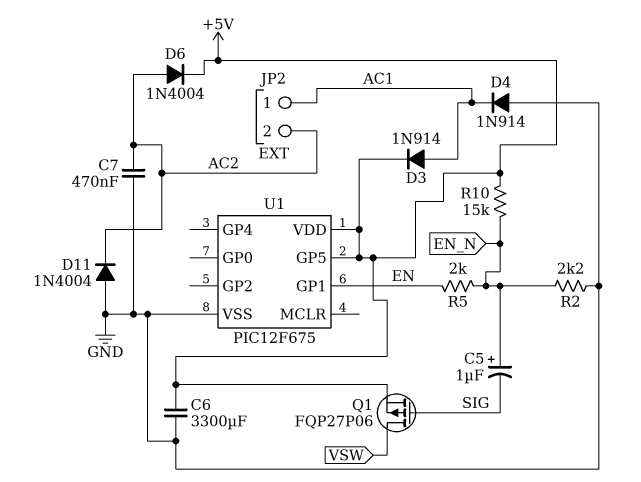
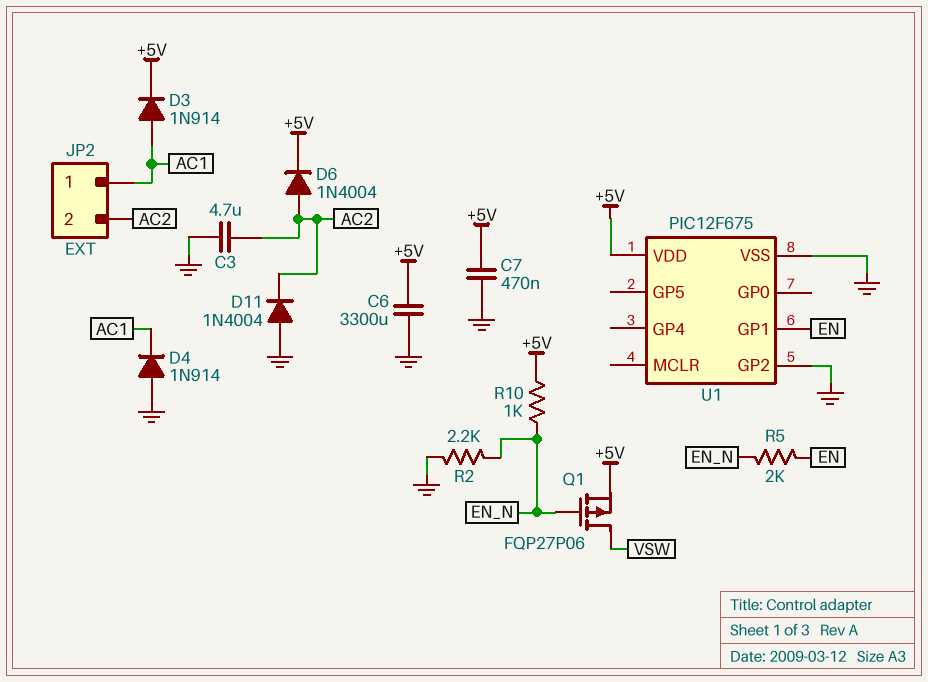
C3: none -> 4.7uF (AC2, GND)
C5: 1uF (plus EN_N, minus SIG) -> none
C7: 470nF (AC2, GND) -> 470nF (+5V, GND)
Q1: PMOS FQP27P06 (G SIG, D VSW, S +5V) -> PMOS FQP27P06 (G EN_N, D VSW, S +5V)
R10: 15k (+5V, EN_N) -> 1k (+5V, EN_N)
U1 pin GP2: none -> GND
U1 pin GP5: +5V -> none

